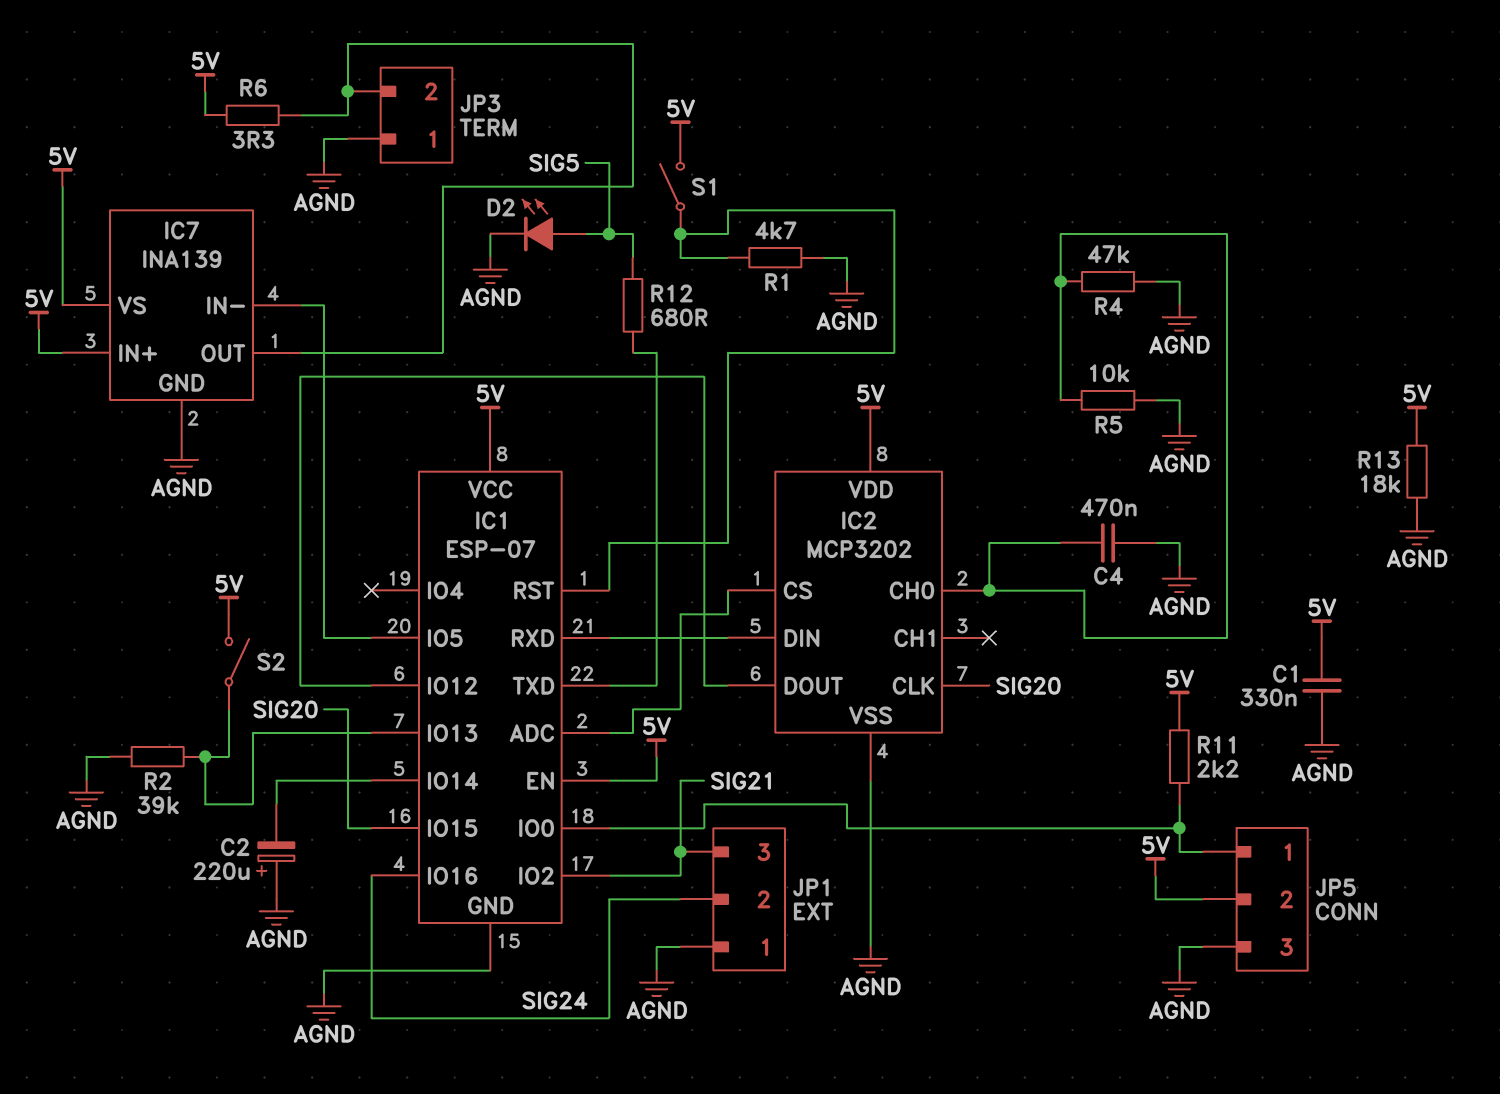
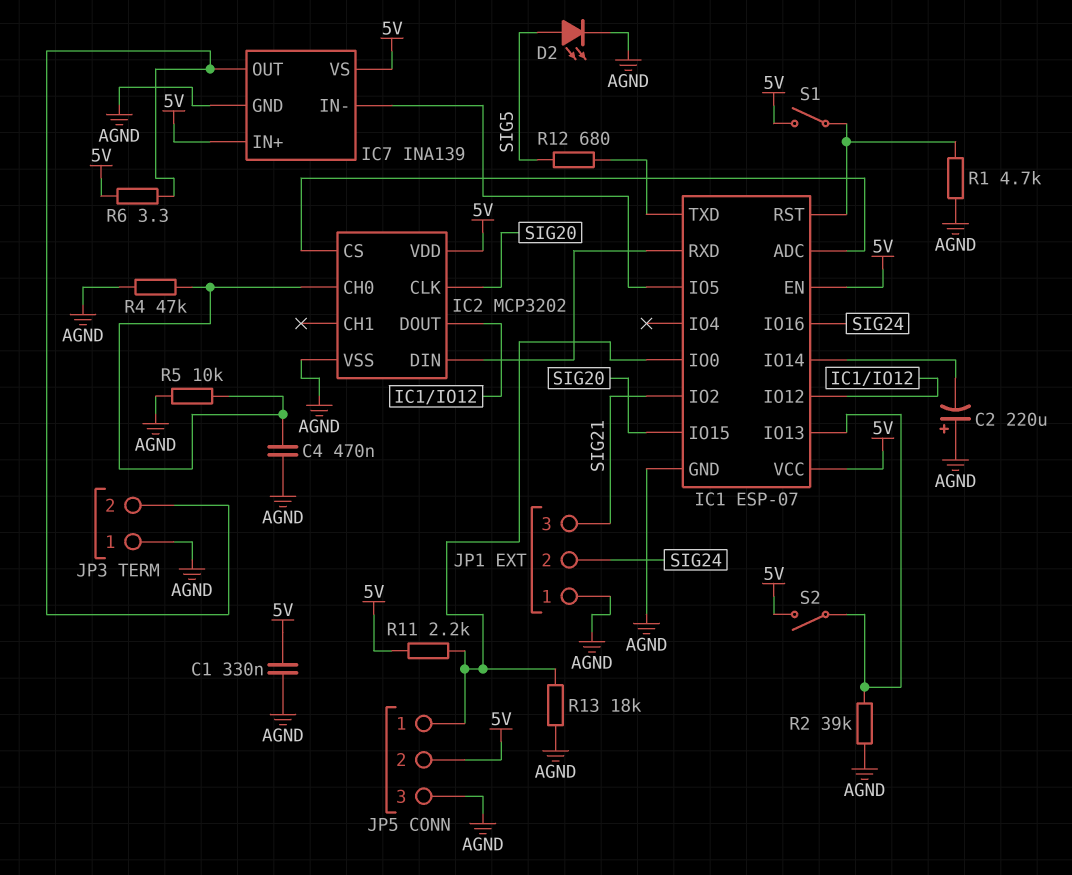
R13: 18k (5V, AGND) -> 18k (AGND, IC1/IO0)

